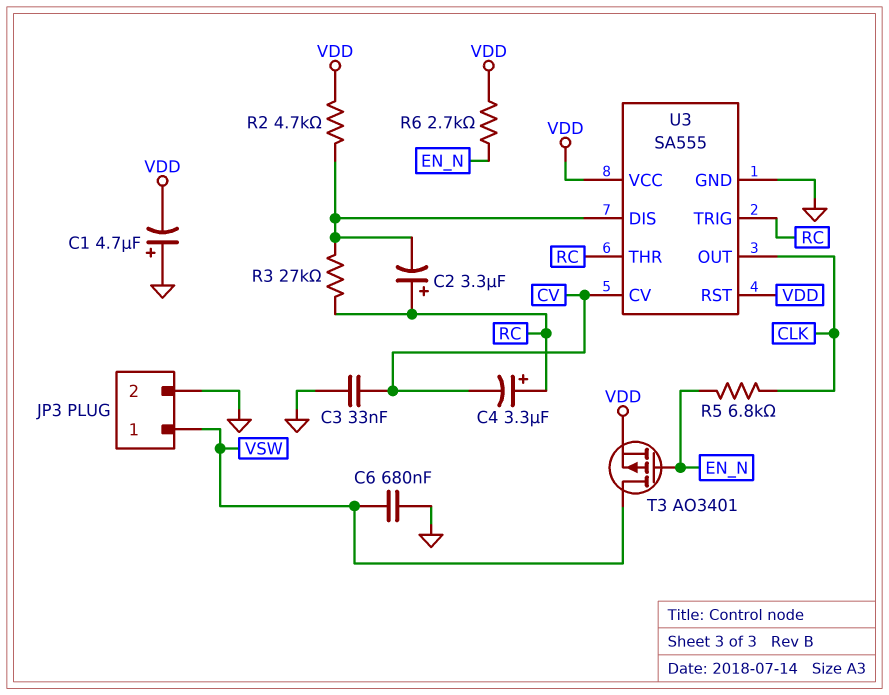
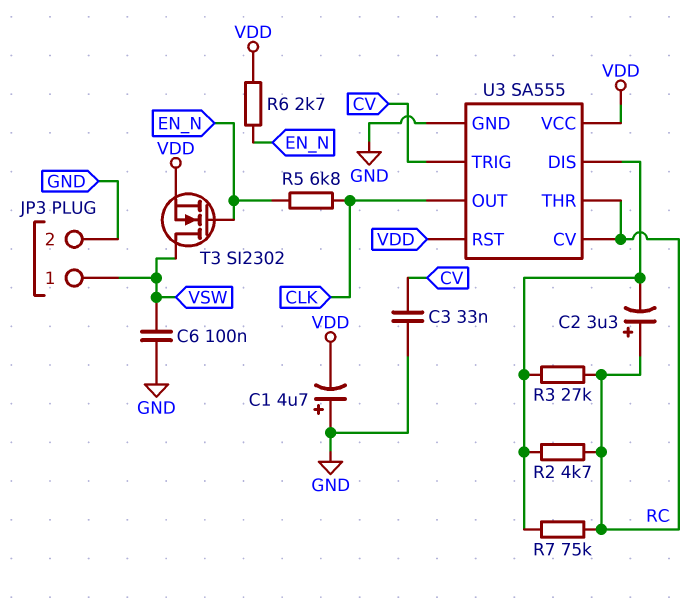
C4: 3.3uF (plus RC, minus CV) -> none
C6: 680nF (GND, VSW) -> 100nF (GND, VSW)
R2: 4.7k (U3/DIS, VDD) -> 4.7k (RC, U3/DIS)
R7: none -> 75k (RC, U3/DIS)
T3: PMOS AO3401 (G EN_N, D VSW, S VDD) -> NMOS SI2302 (G EN_N, D VSW, S VDD)
U3 pin CV: CV -> RC
U3 pin TRIG: RC -> CV

